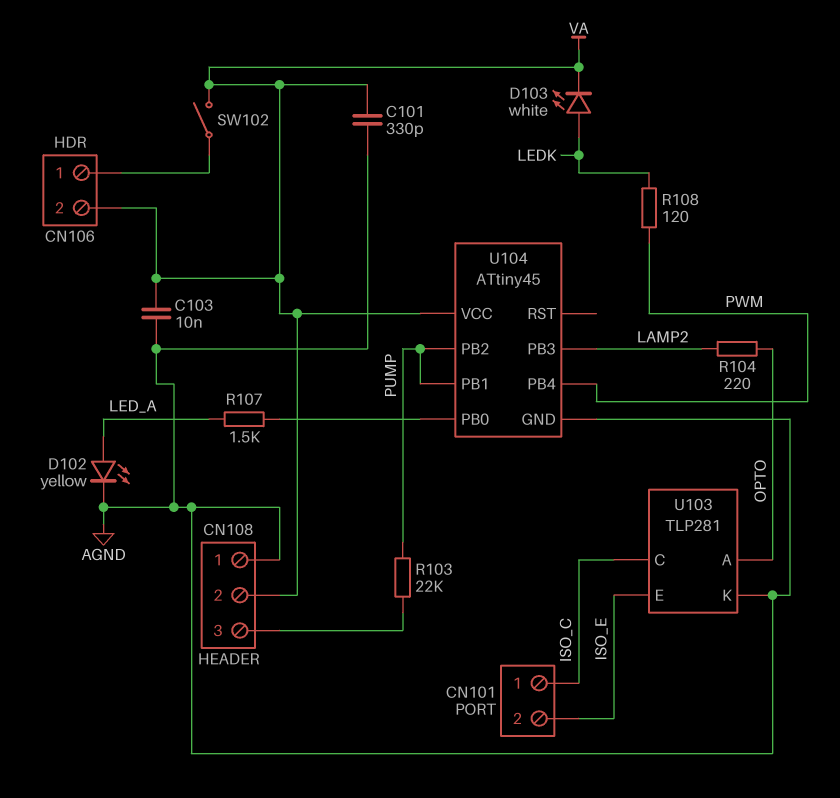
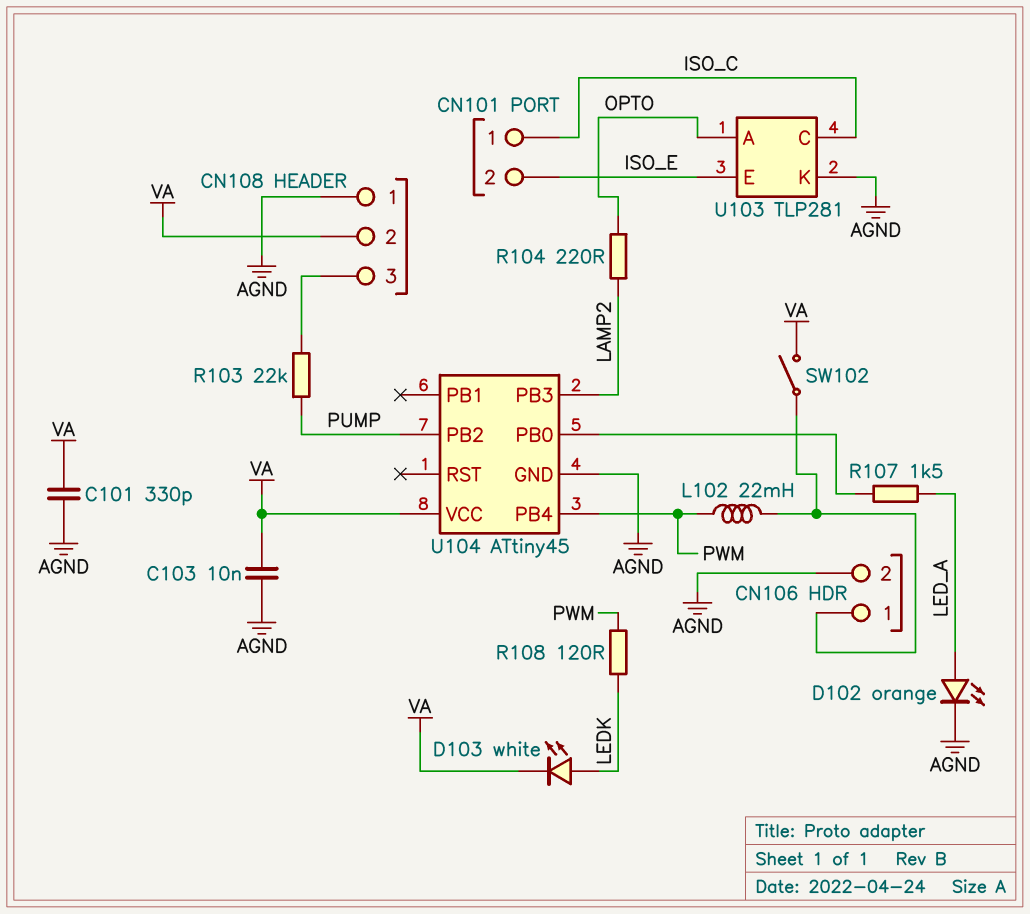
CN106 pin 2: VA -> AGND
D102: LED yellow (A LED_A, K AGND) -> LED orange (A LED_A, K AGND)
L102: none -> 22mH (CN106/1, PWM)
U104 pin PB1: PUMP -> none

